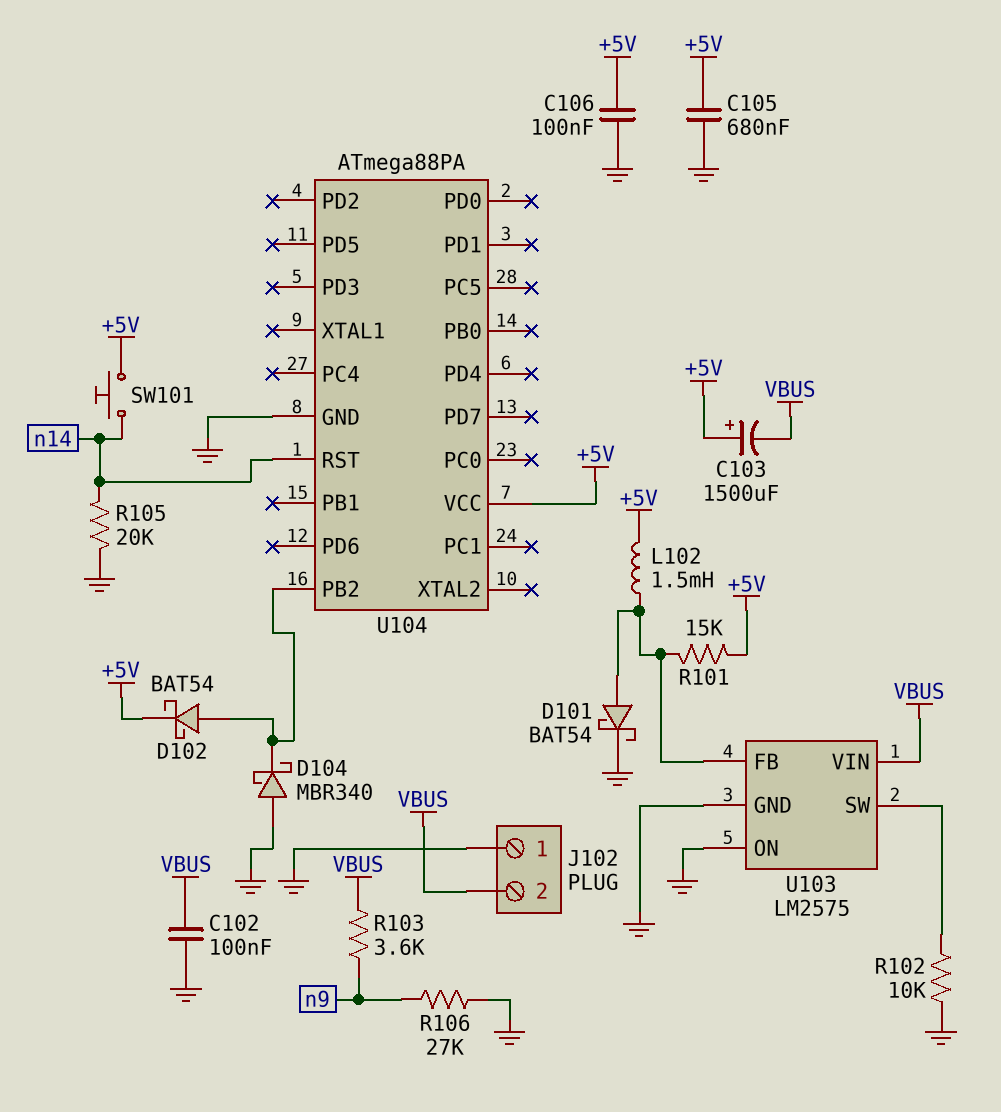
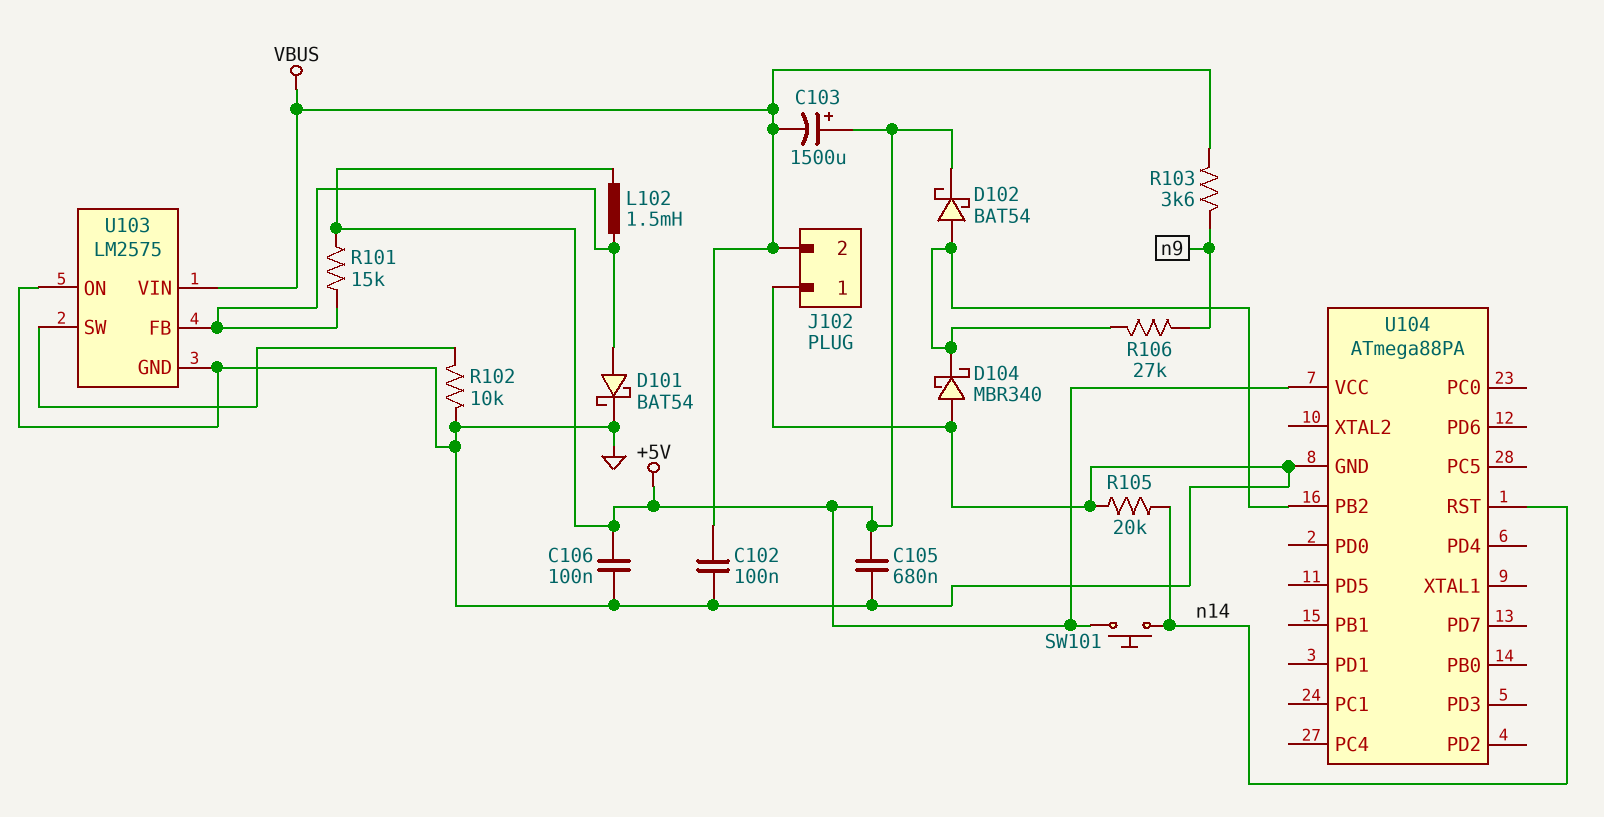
R106: 27k (GND, n9) -> 27k (U104/PB2, n9)

